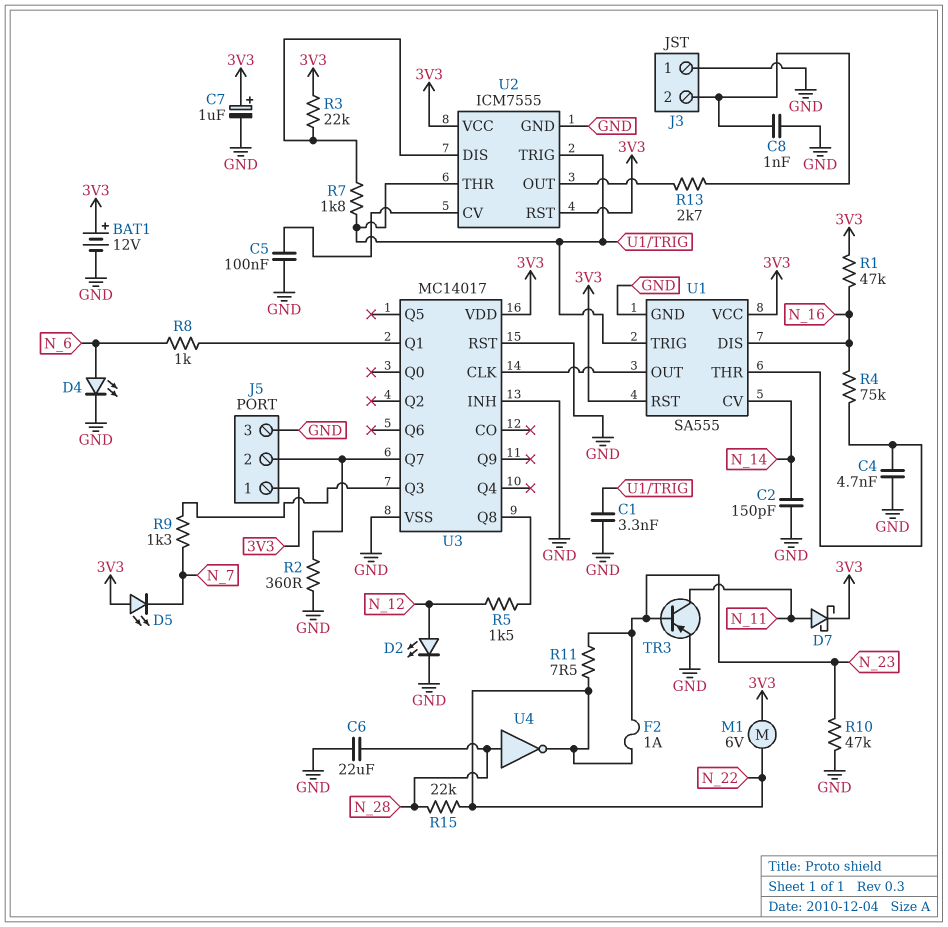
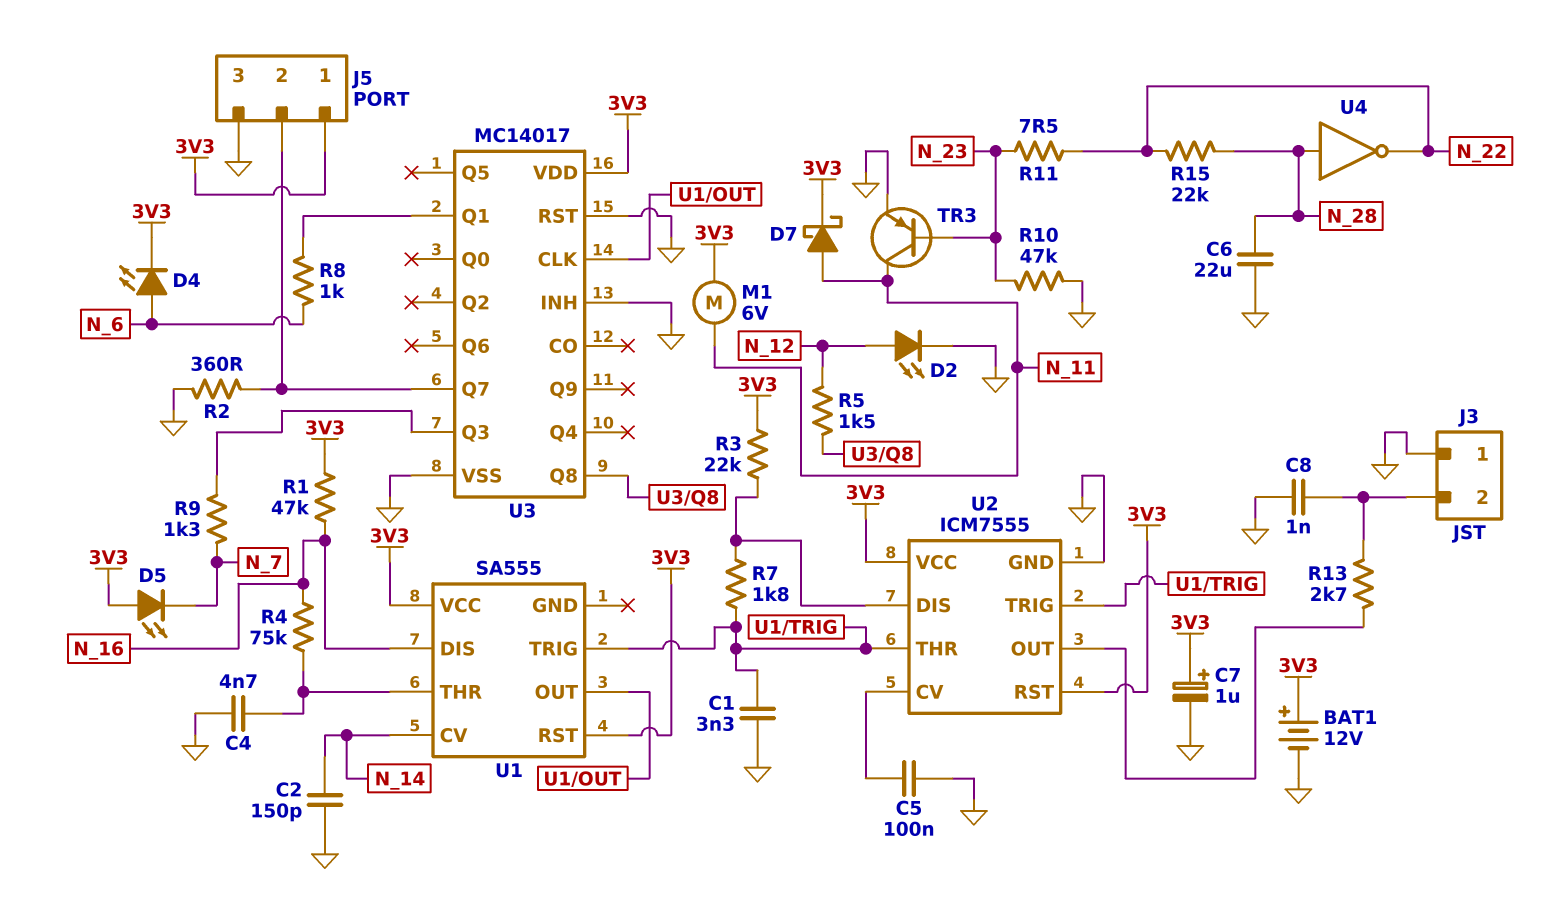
D4: LED (A N_6, K GND) -> LED (A N_6, K 3V3)
F2: 1A (N_22, N_23) -> none
M1: motor 6V (3V3, N_22) -> motor 6V (3V3, N_11)
U1 pin GND: GND -> none

